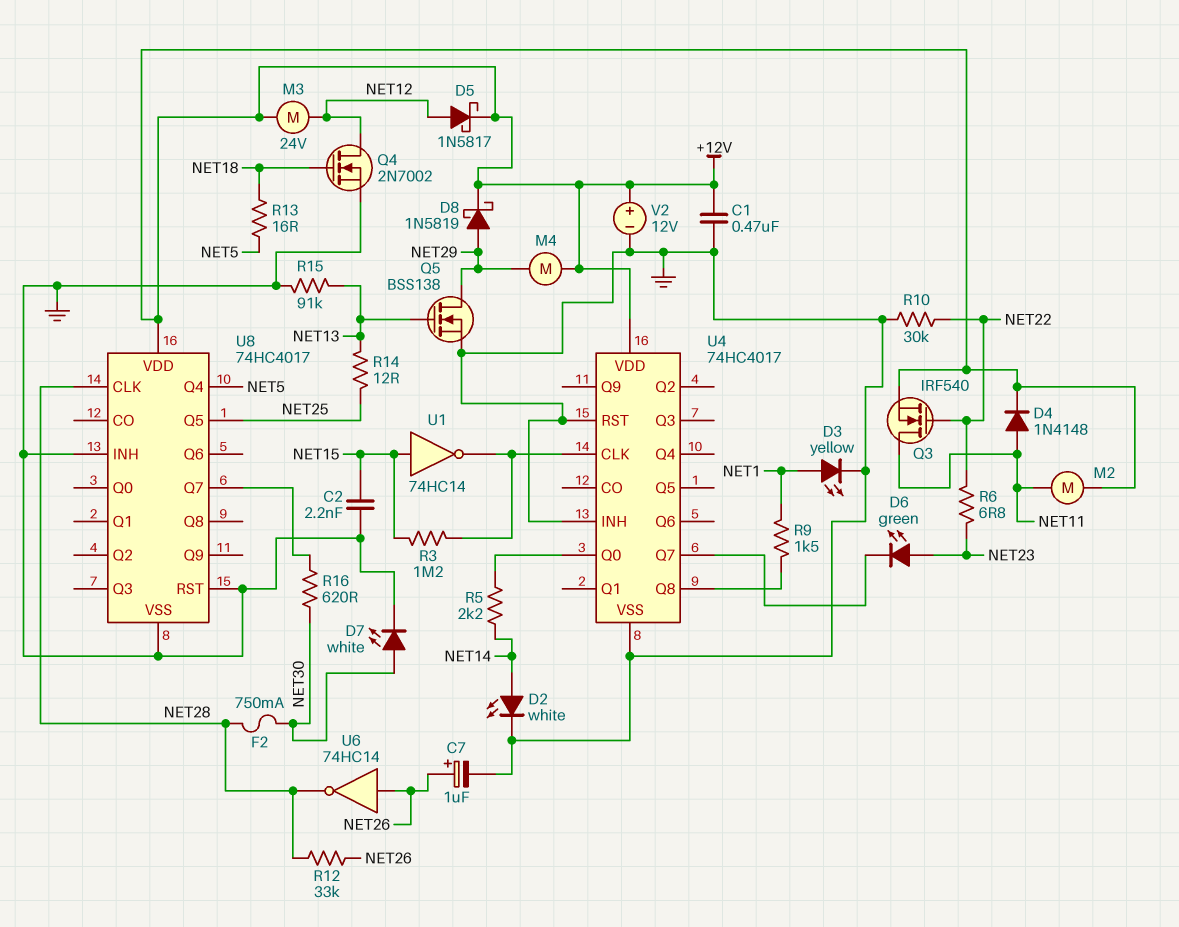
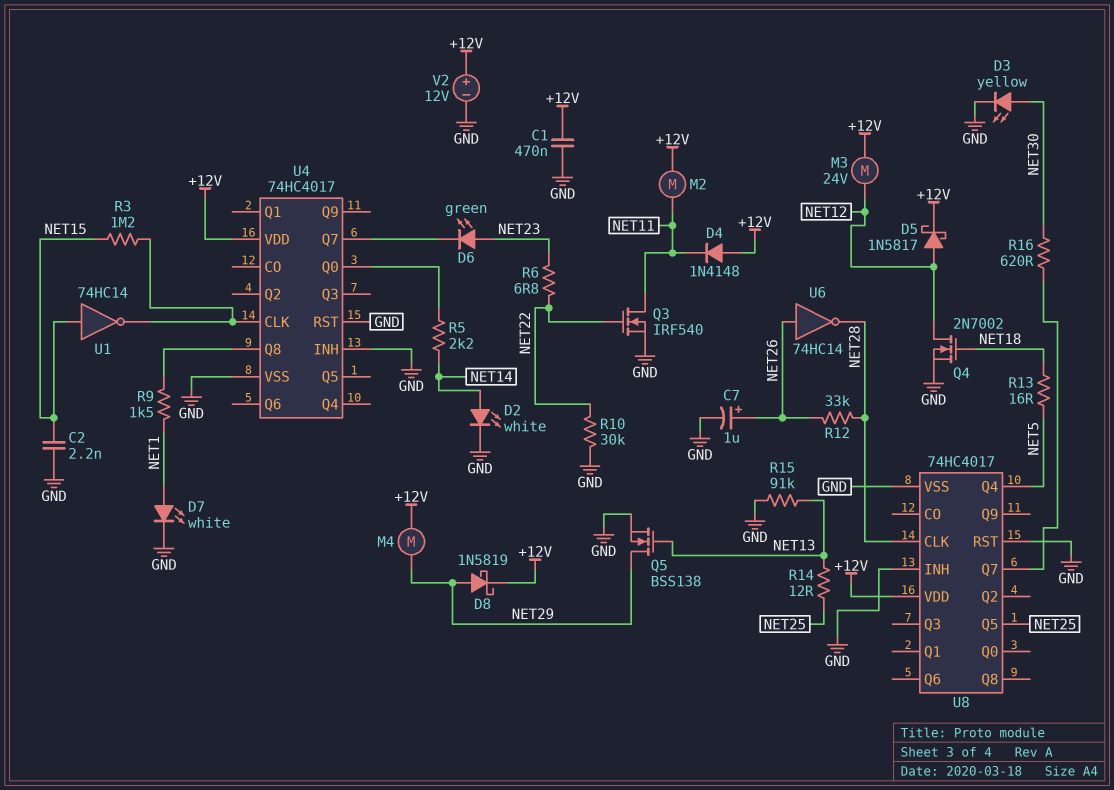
D3: LED yellow (A NET1, K GND) -> LED yellow (A NET30, K GND)
D4: diode 1N4148 (A NET11, K +12V) -> diode 1N4148 (A +12V, K NET11)
D7: LED white (A NET30, K GND) -> LED white (A NET1, K GND)
F2: 750mA (NET28, NET30) -> none
Q3: NMOS IRF540 (G NET22, D NET11, S +12V) -> NMOS IRF540 (G NET22, D NET11, S GND)

